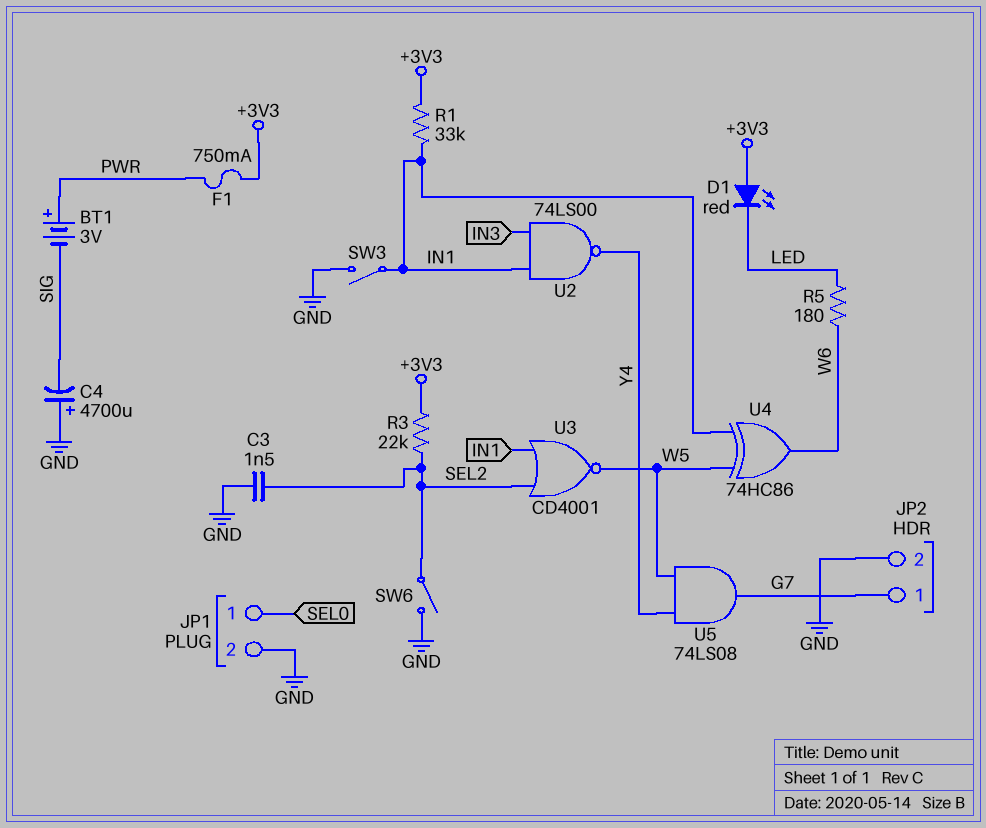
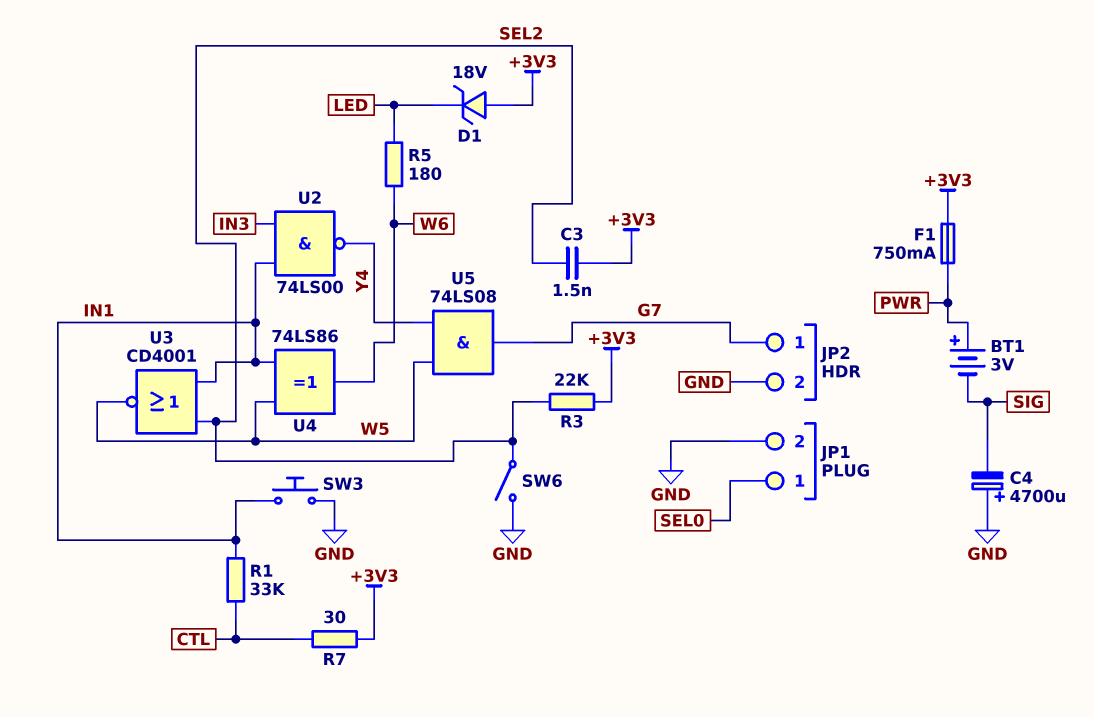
C3: 1.5nF (GND, SEL2) -> 1.5nF (+3V3, SEL2)
D1: LED red (A +3V3, K LED) -> zener 18V (A +3V3, K LED)
R1: 33k (+3V3, IN1) -> 33k (CTL, IN1)
R7: none -> 30 (+3V3, CTL)
SW3: switch (GND, IN1) -> button (GND, IN1)
U4: XOR 74HC86 (in IN1, in W5, out W6) -> XOR 74LS86 (in IN1, in W5, out W6)

